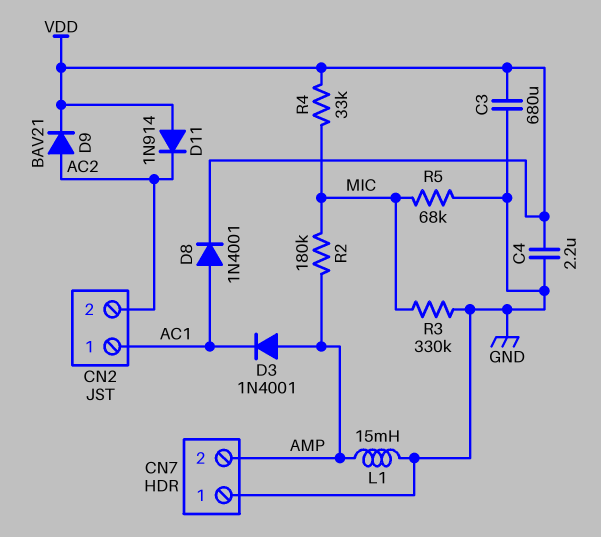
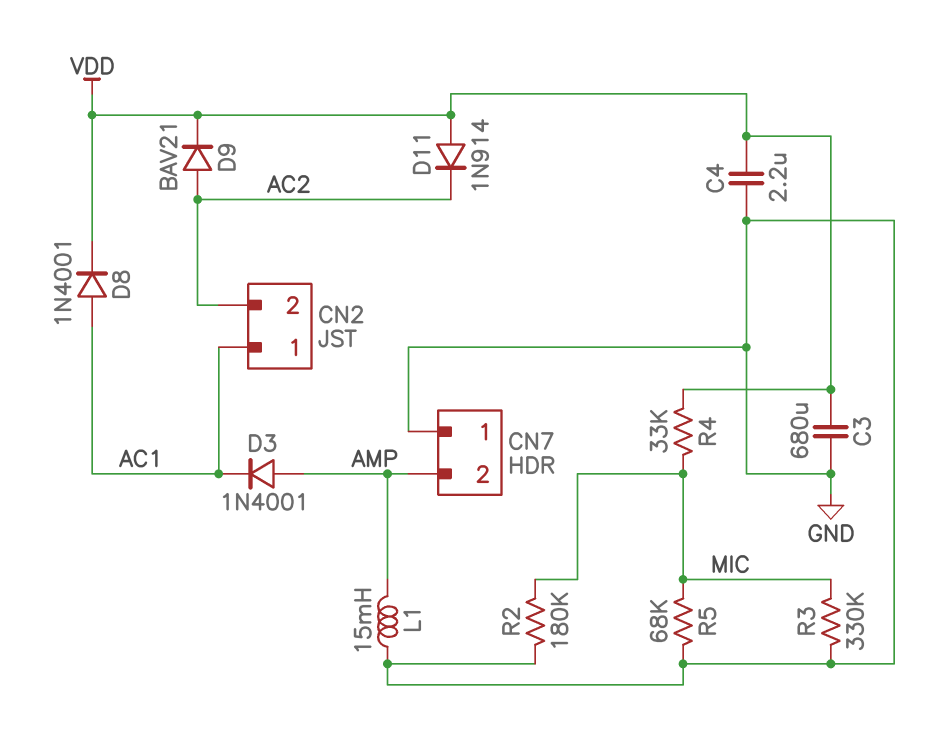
R2: 180k (AMP, MIC) -> 180k (GND, MIC)

